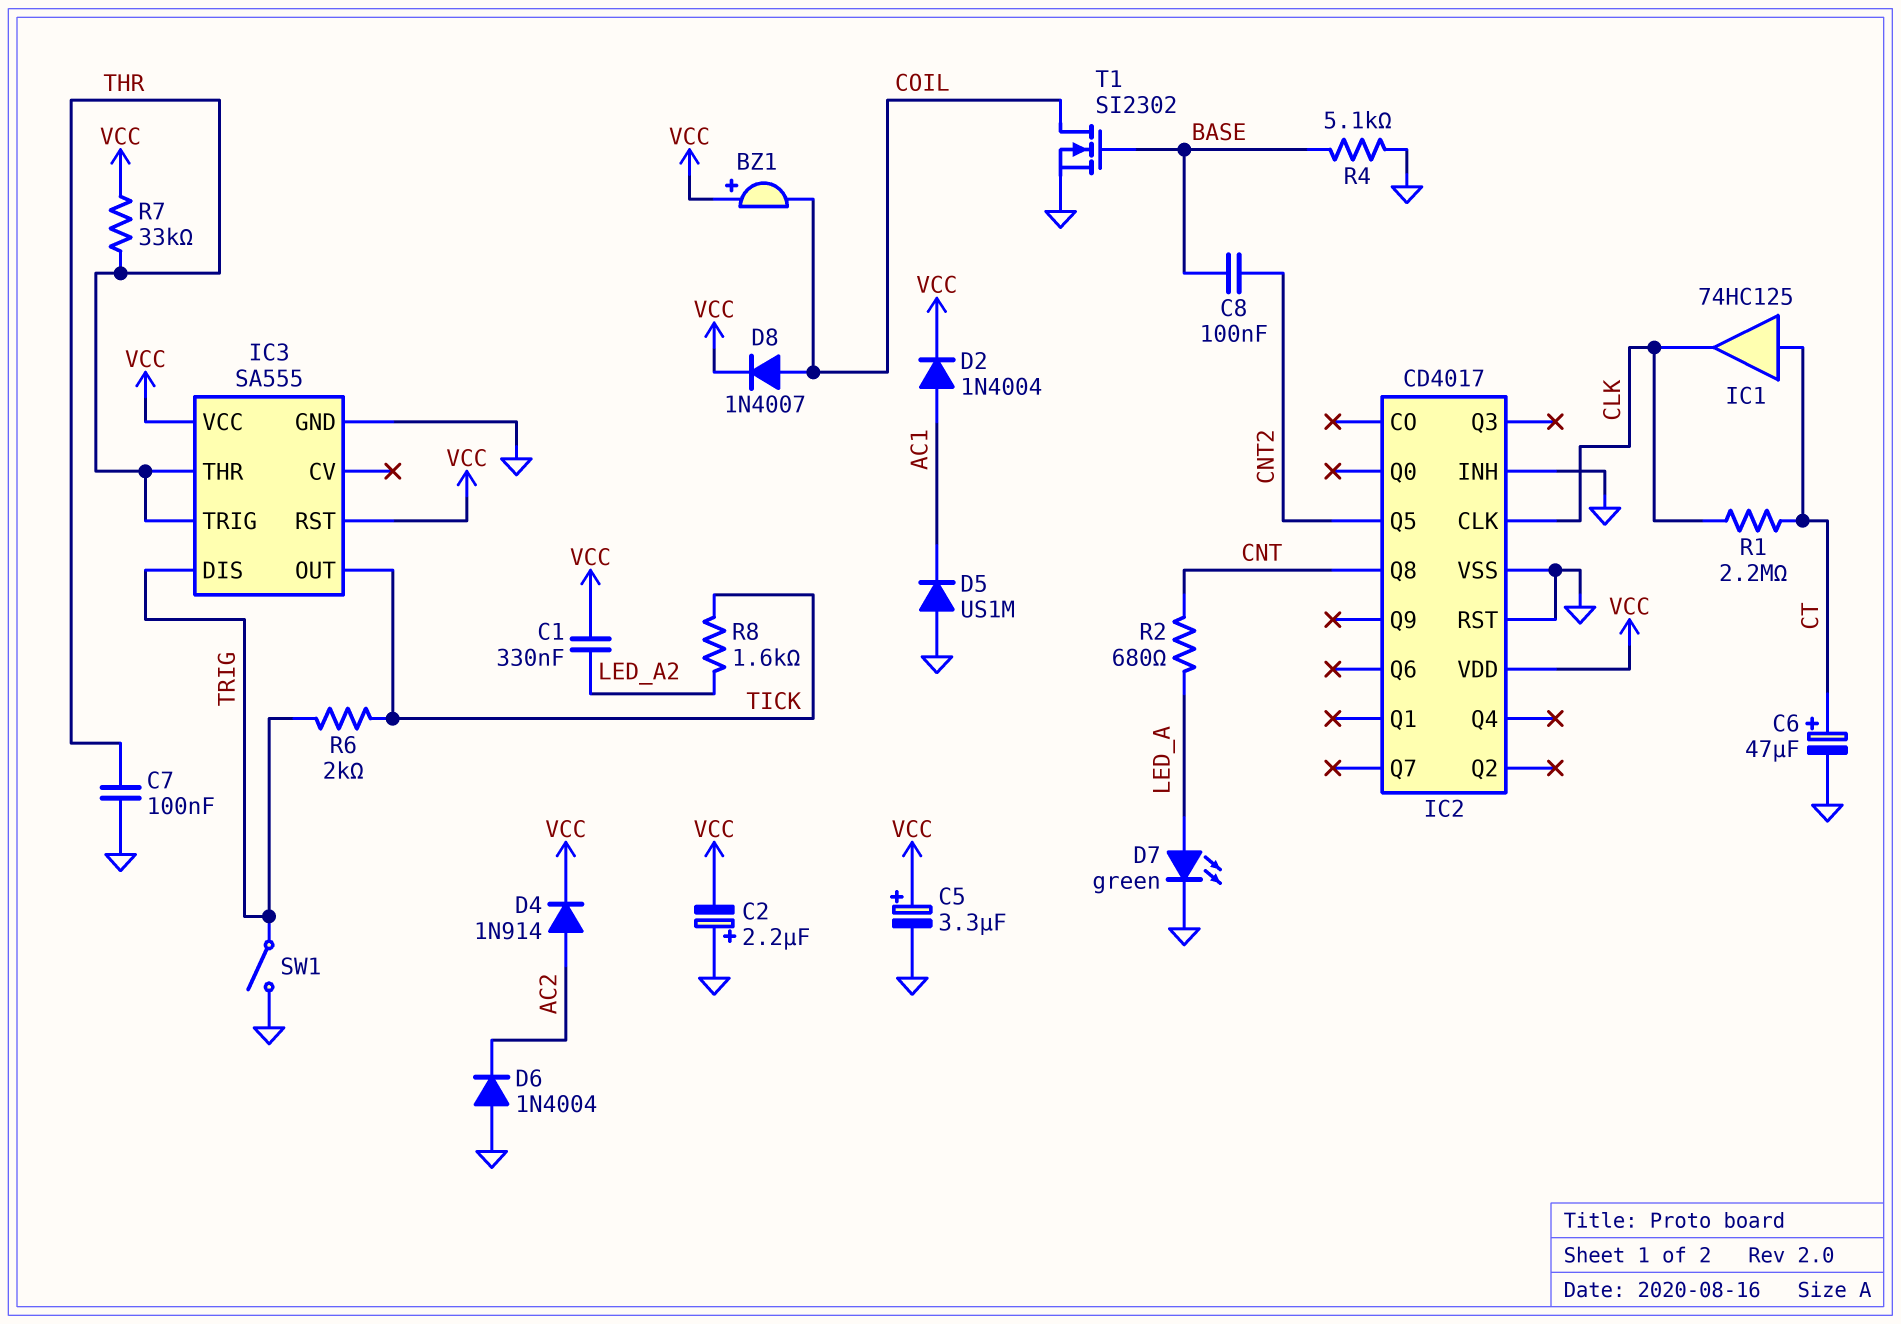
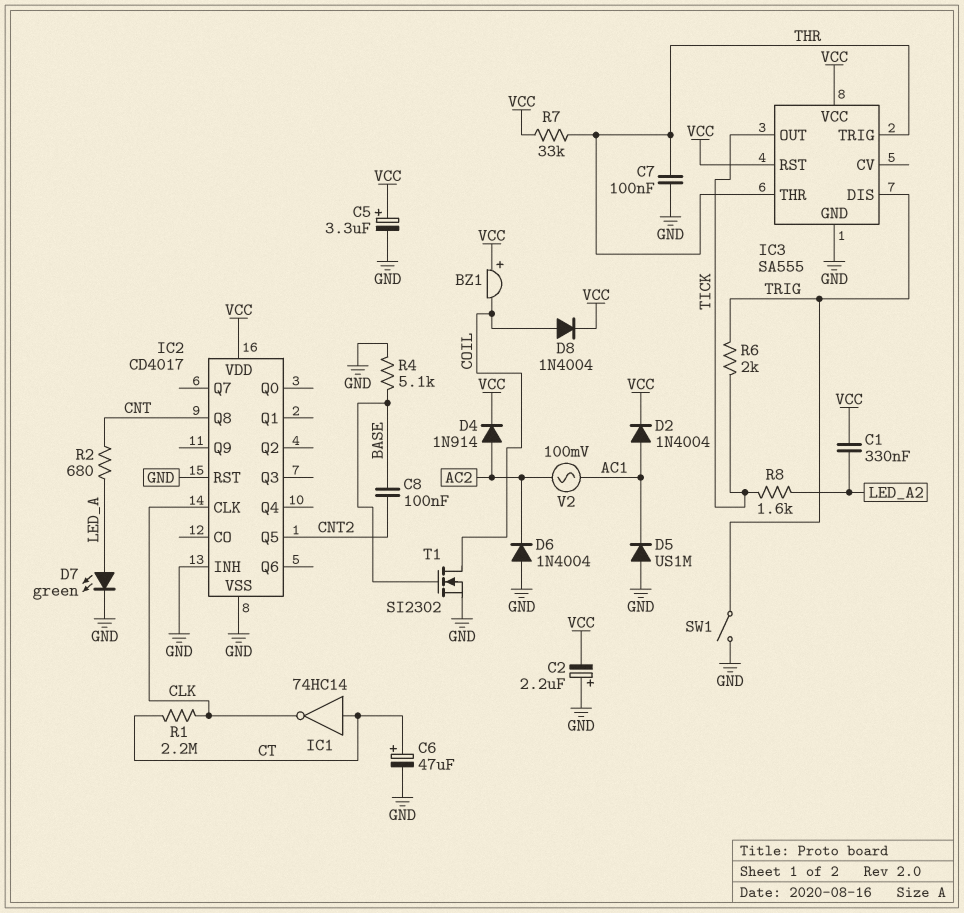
D8: diode 1N4007 (A COIL, K VCC) -> diode 1N4004 (A COIL, K VCC)
IC1: buffer 74HC125 (in CT, out CLK) -> NOT 74HC14 (in CT, out CLK)
V2: none -> AC 100mV (AC1, AC2)

